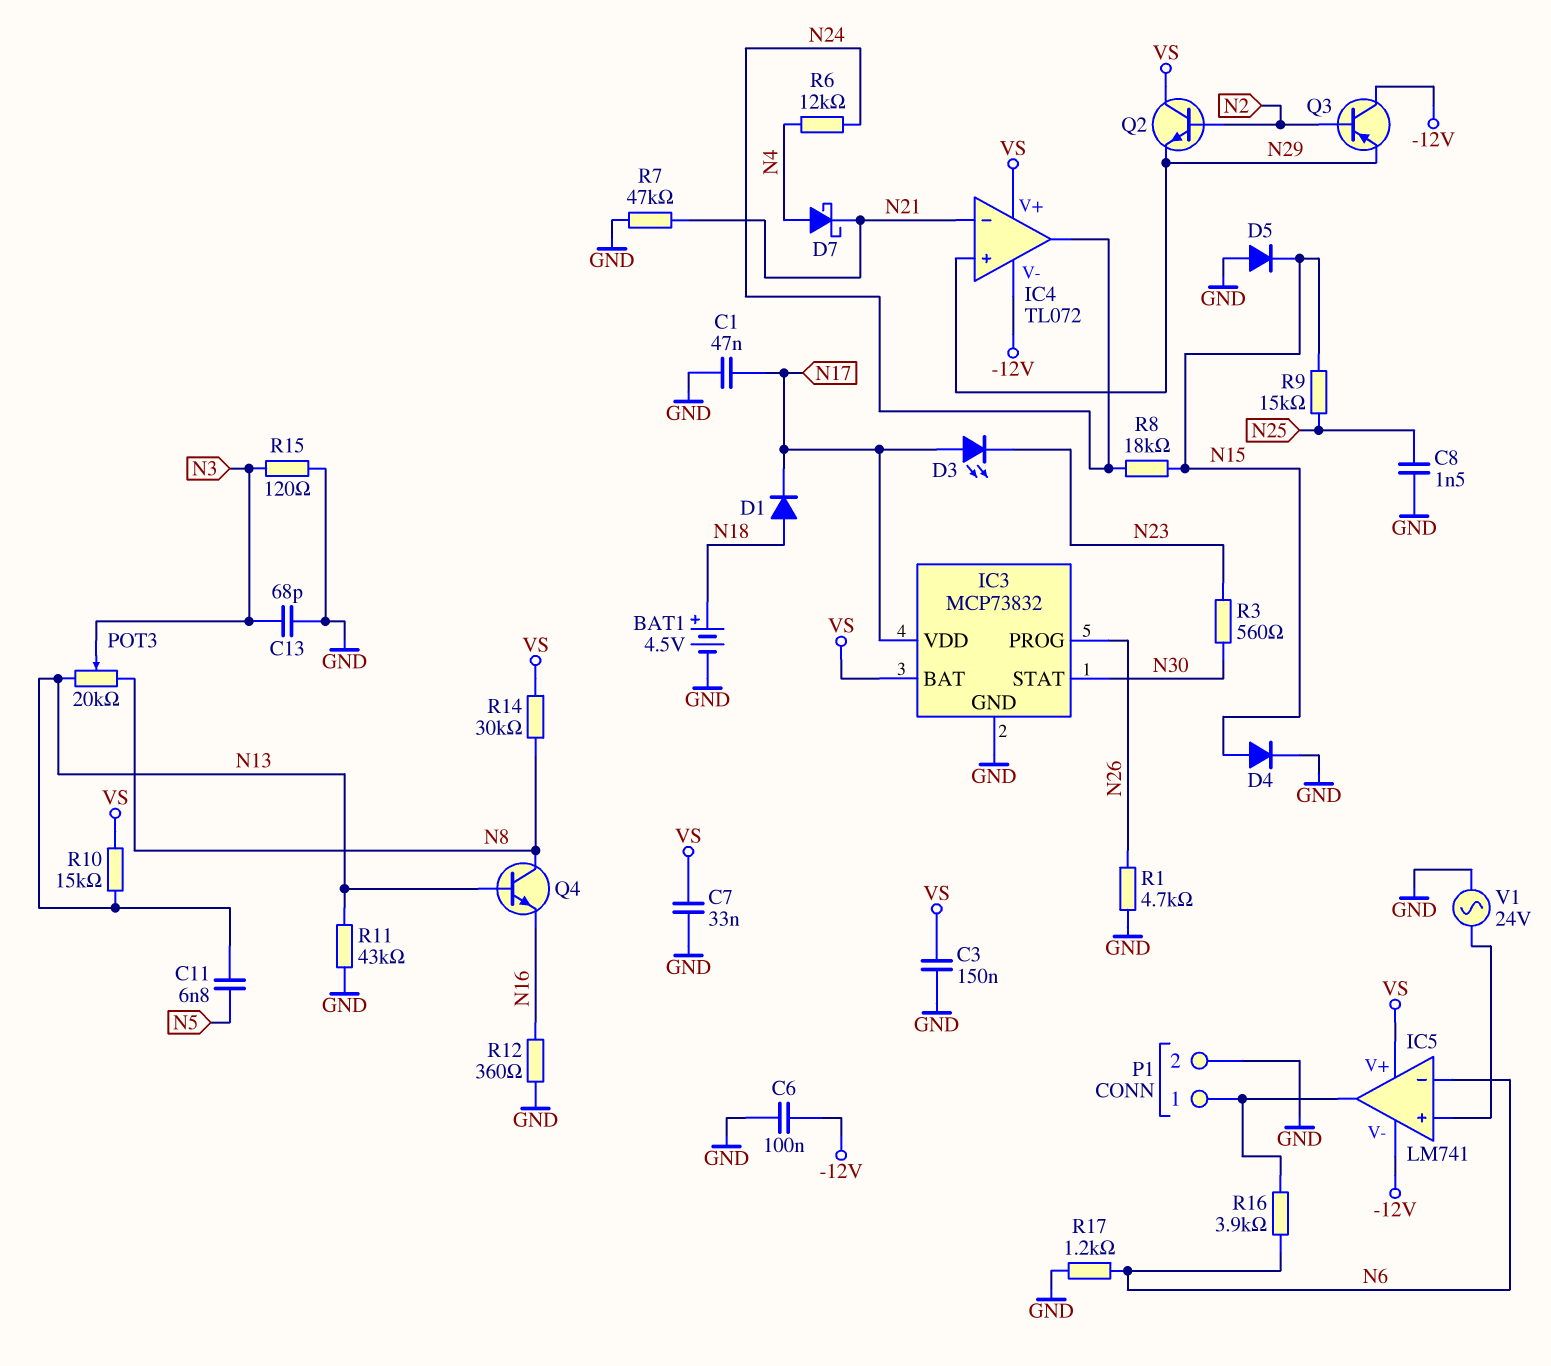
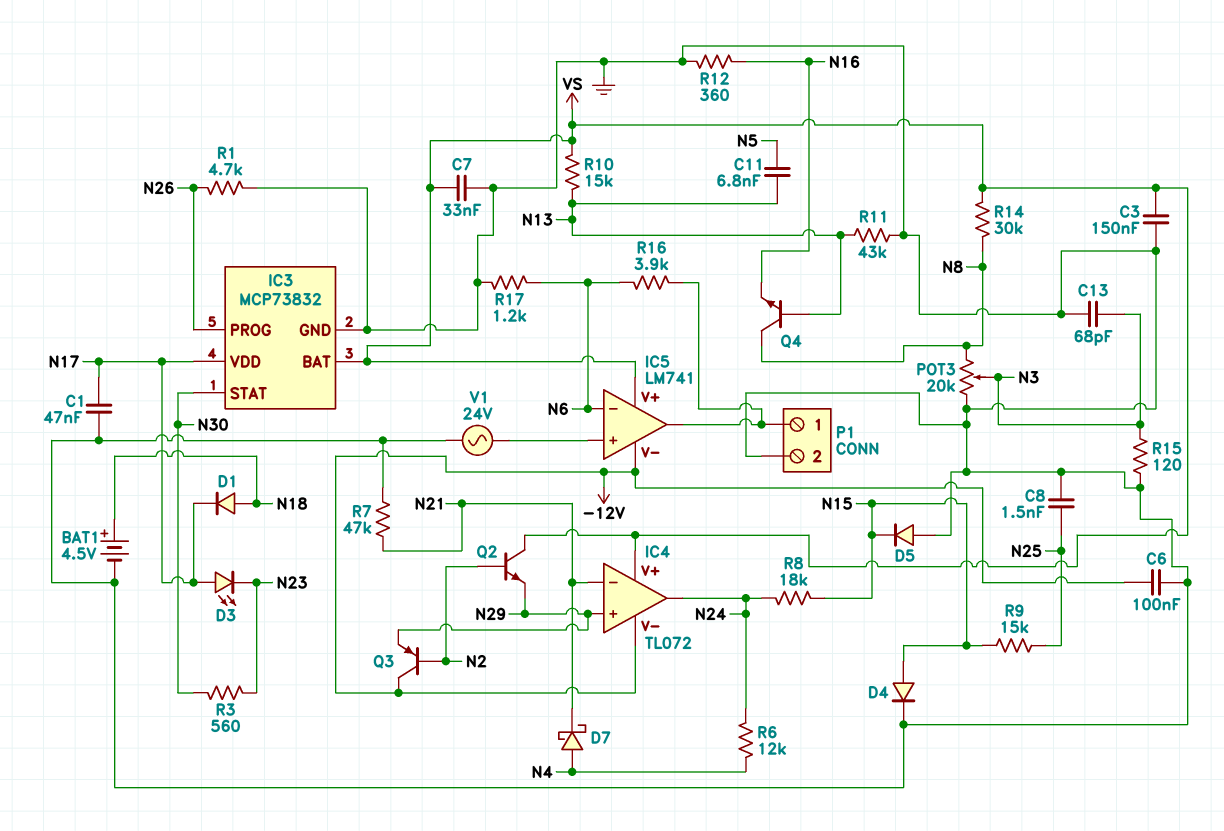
POT3: 20k (N8, N13, wiper N3) -> 20k (GND, N8, wiper N3)

